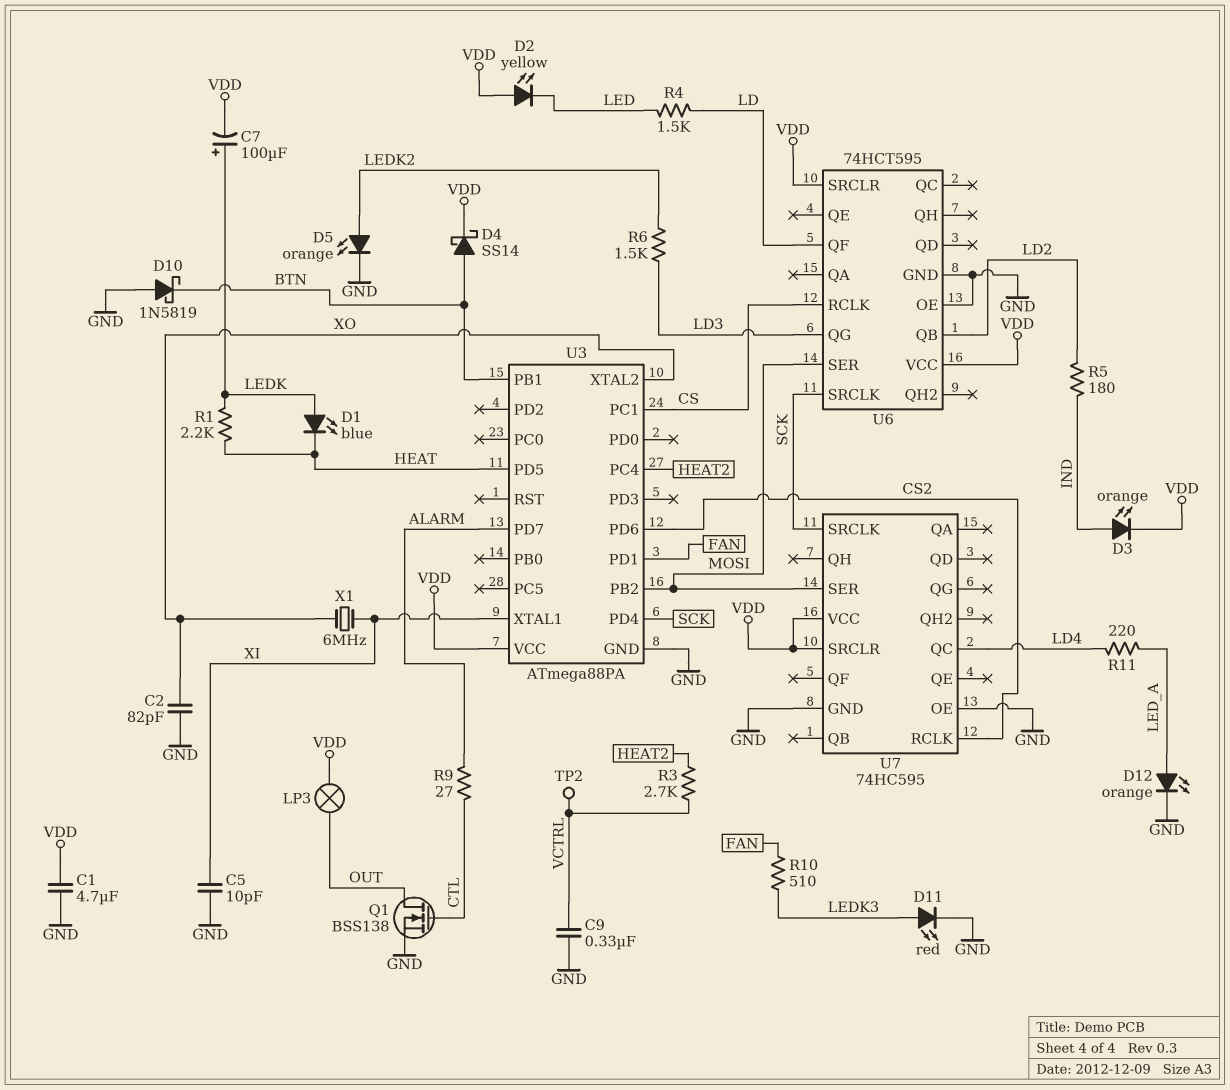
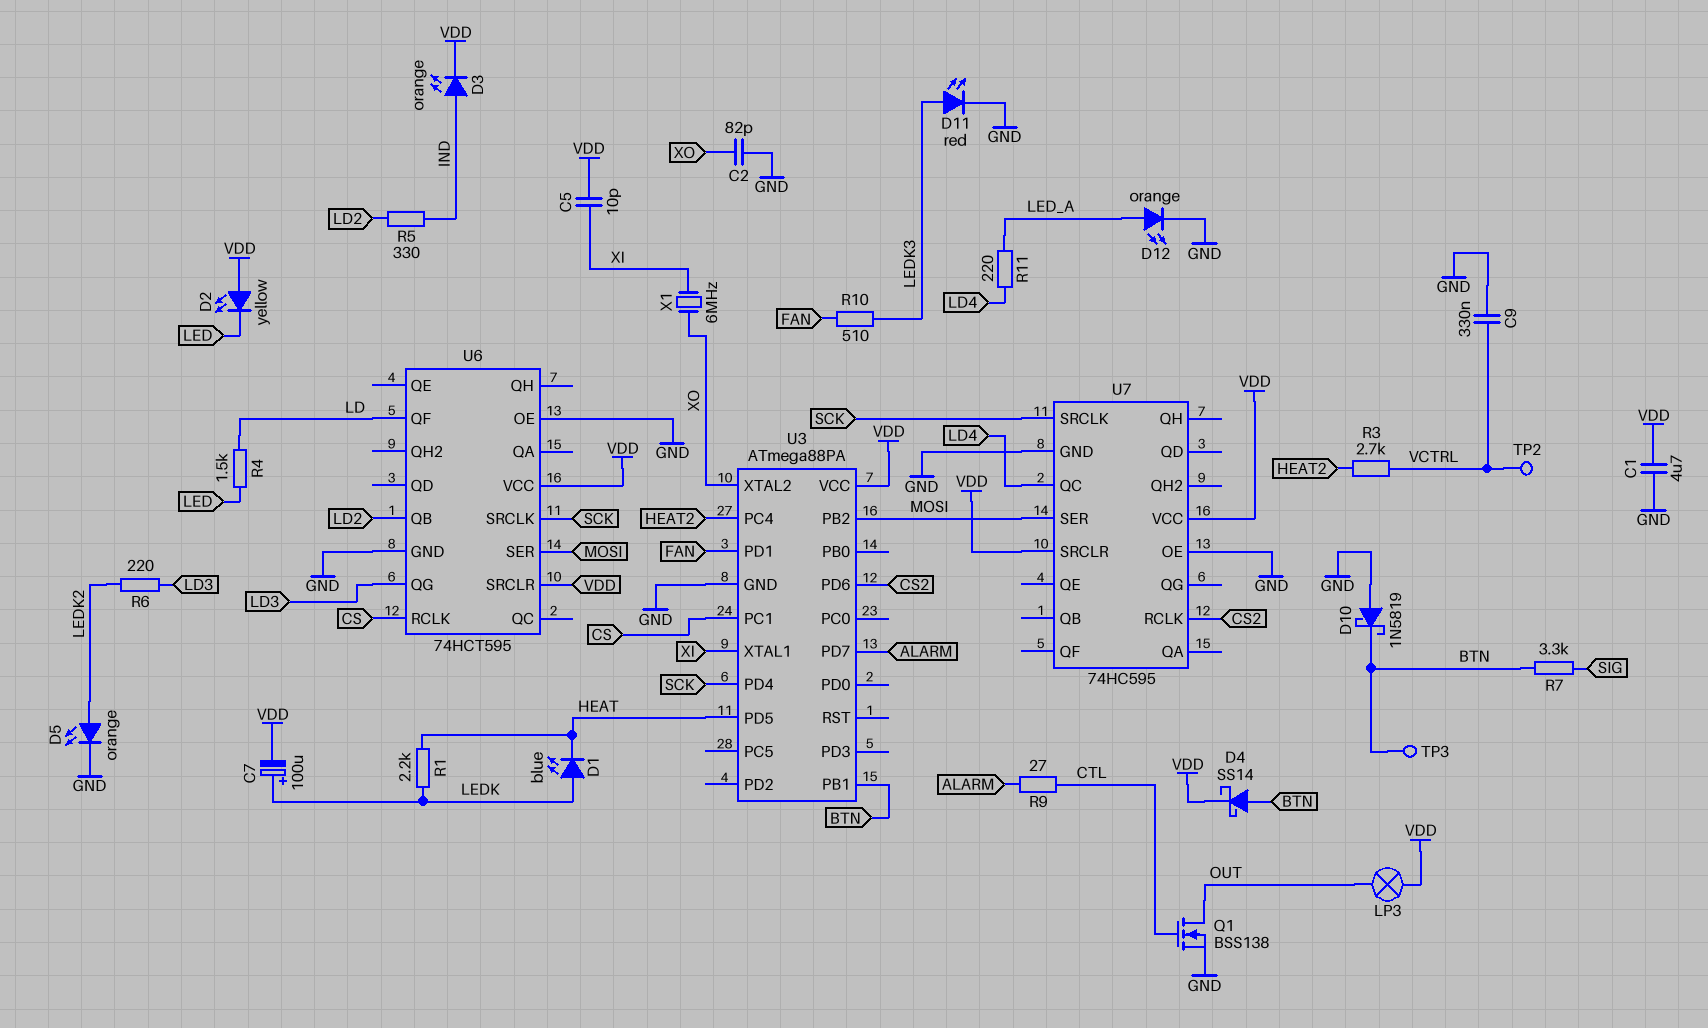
C5: 10pF (GND, XI) -> 10pF (VDD, XI)
R5: 180 (IND, LD2) -> 330 (IND, LD2)
R6: 1.5k (LD3, LEDK2) -> 220 (LD3, LEDK2)
R7: none -> 3.3k (BTN, SIG)
TP3: none -> test point (BTN)

